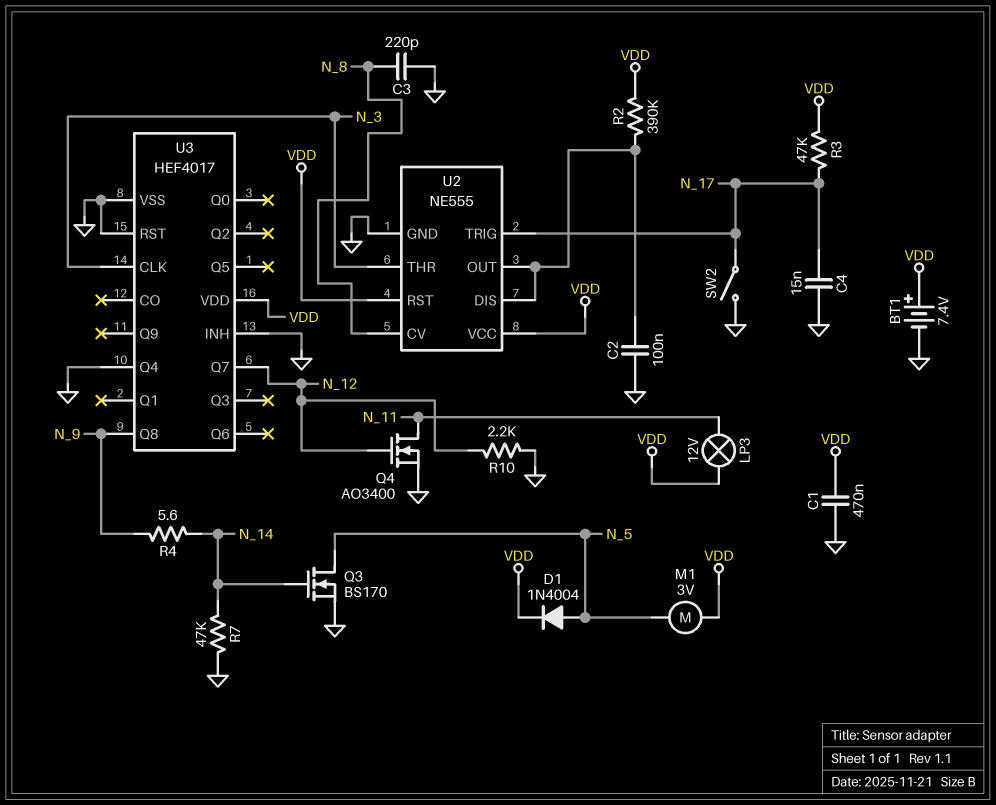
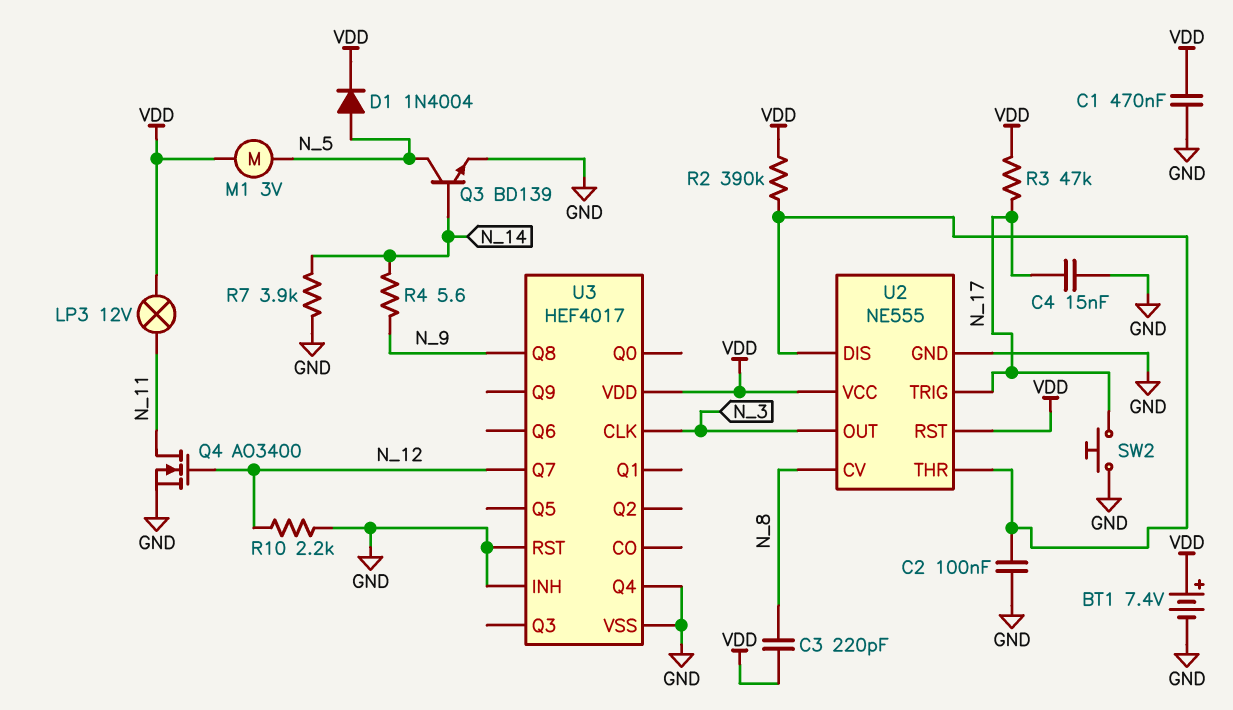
C3: 220pF (GND, N_8) -> 220pF (N_8, VDD)
Q3: NMOS BS170 (G N_14, D N_5, S GND) -> NPN BD139 (B N_14, C N_5, E GND)
R7: 47k (GND, N_14) -> 3.9k (GND, N_14)
SW2: switch (GND, N_17) -> button (GND, N_17)
U2 pin OUT: U2/DIS -> N_3
U2 pin THR: N_3 -> U2/DIS

